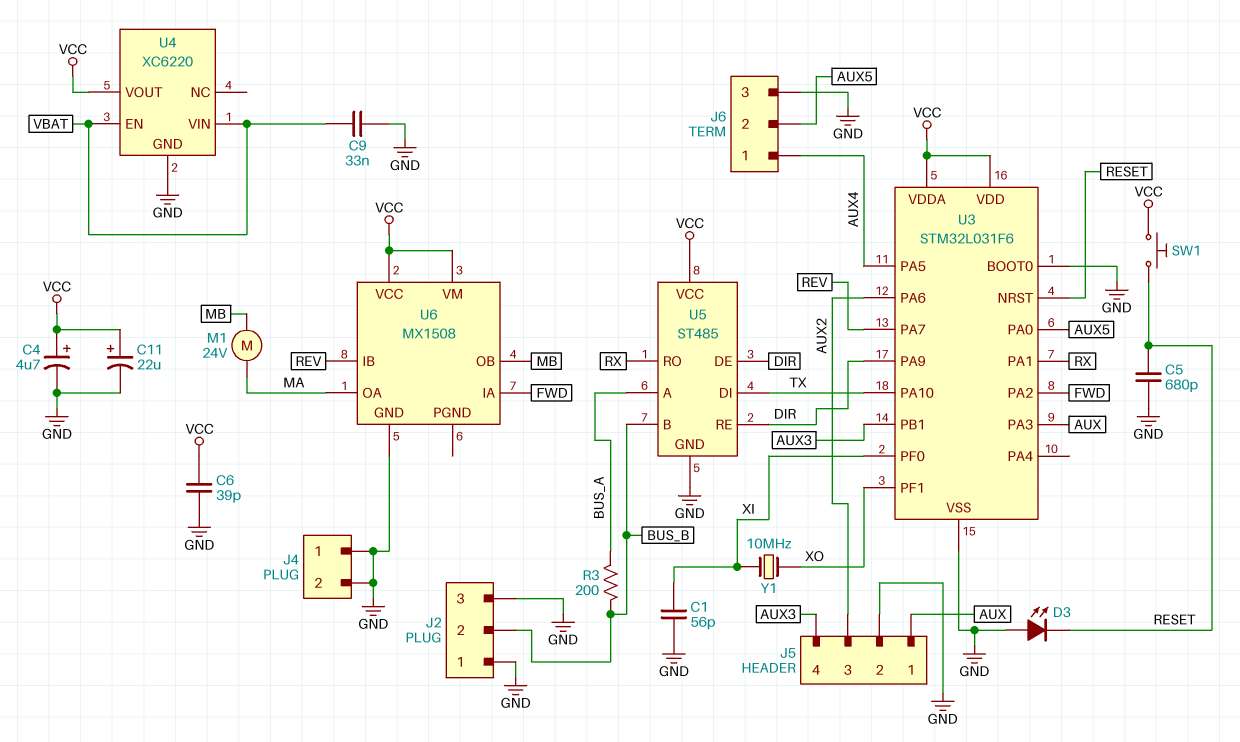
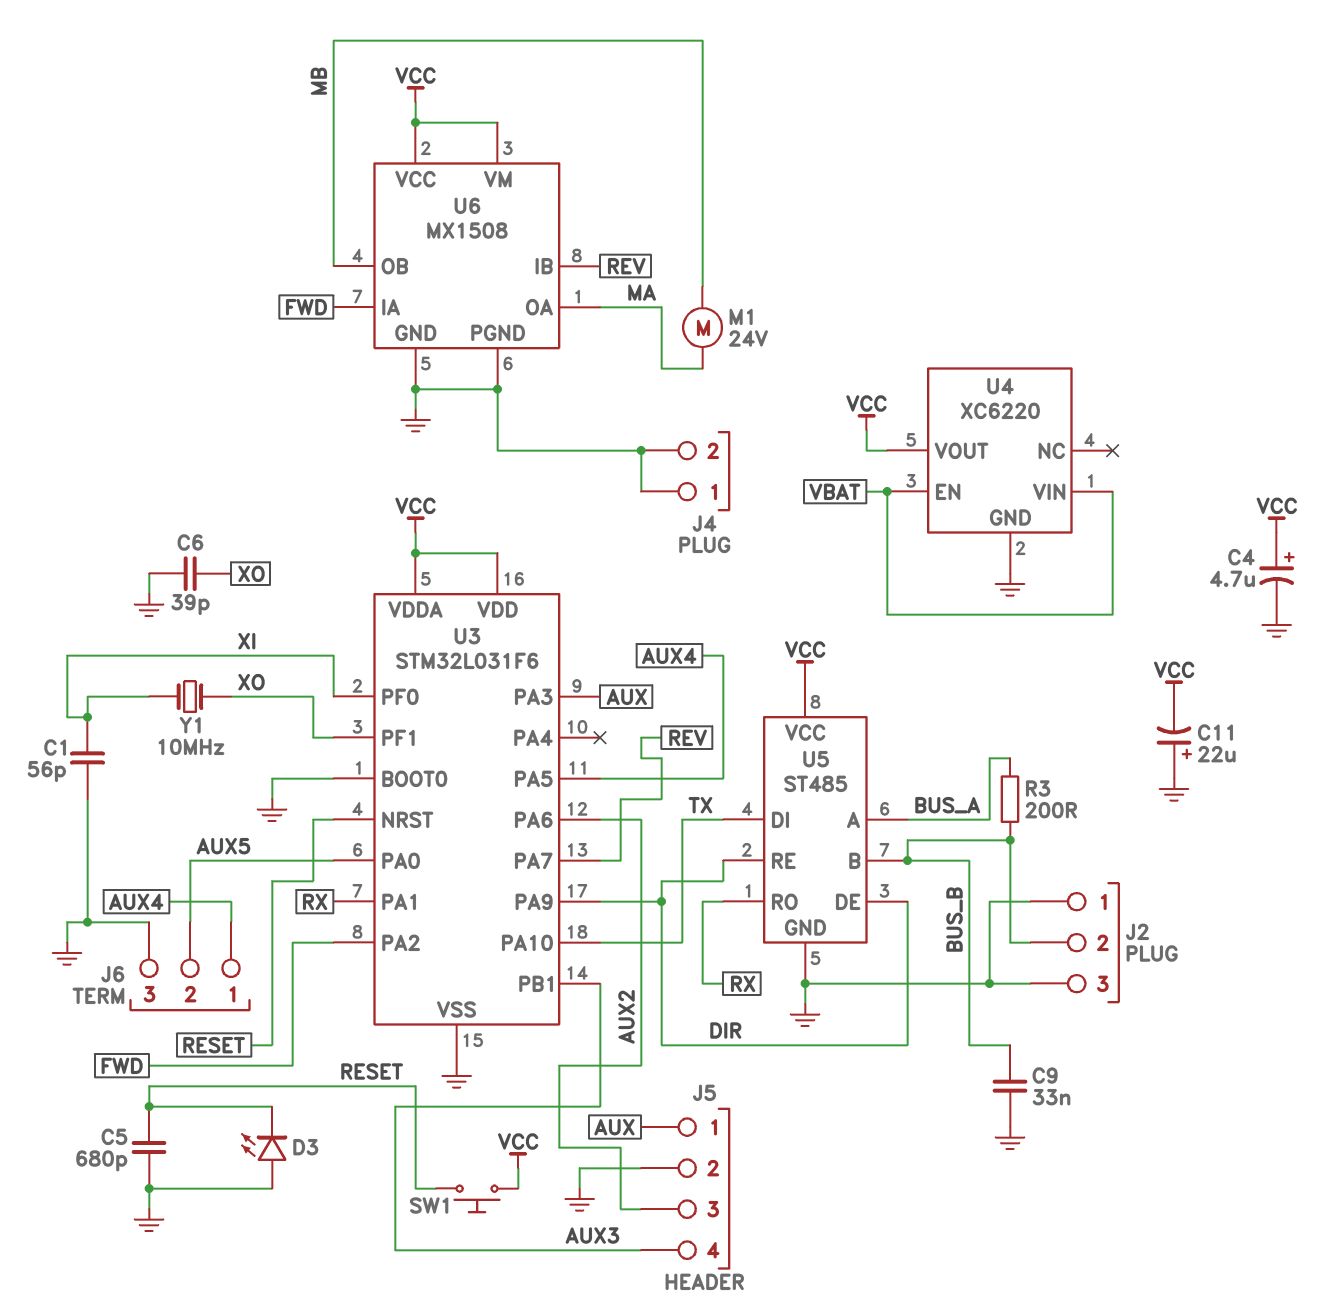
C6: 39pF (GND, VCC) -> 39pF (GND, XO)
C9: 33nF (GND, VBAT) -> 33nF (BUS_B, GND)
C11: 22uF (plus VCC, minus GND) -> 22uF (plus GND, minus VCC)
U6 pin PGND: none -> GND

